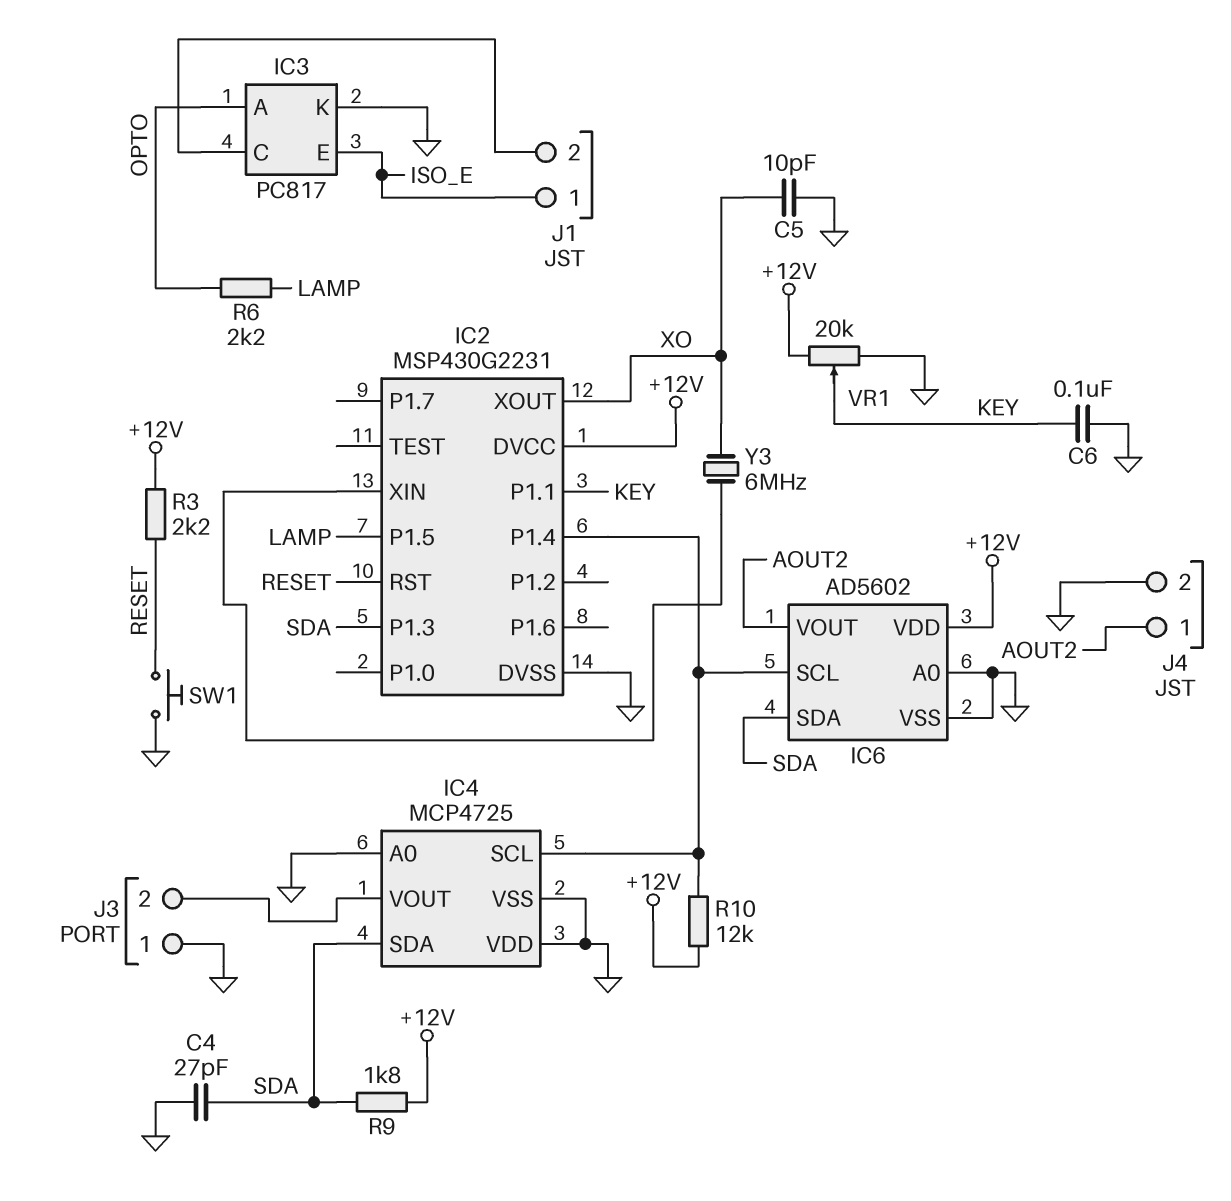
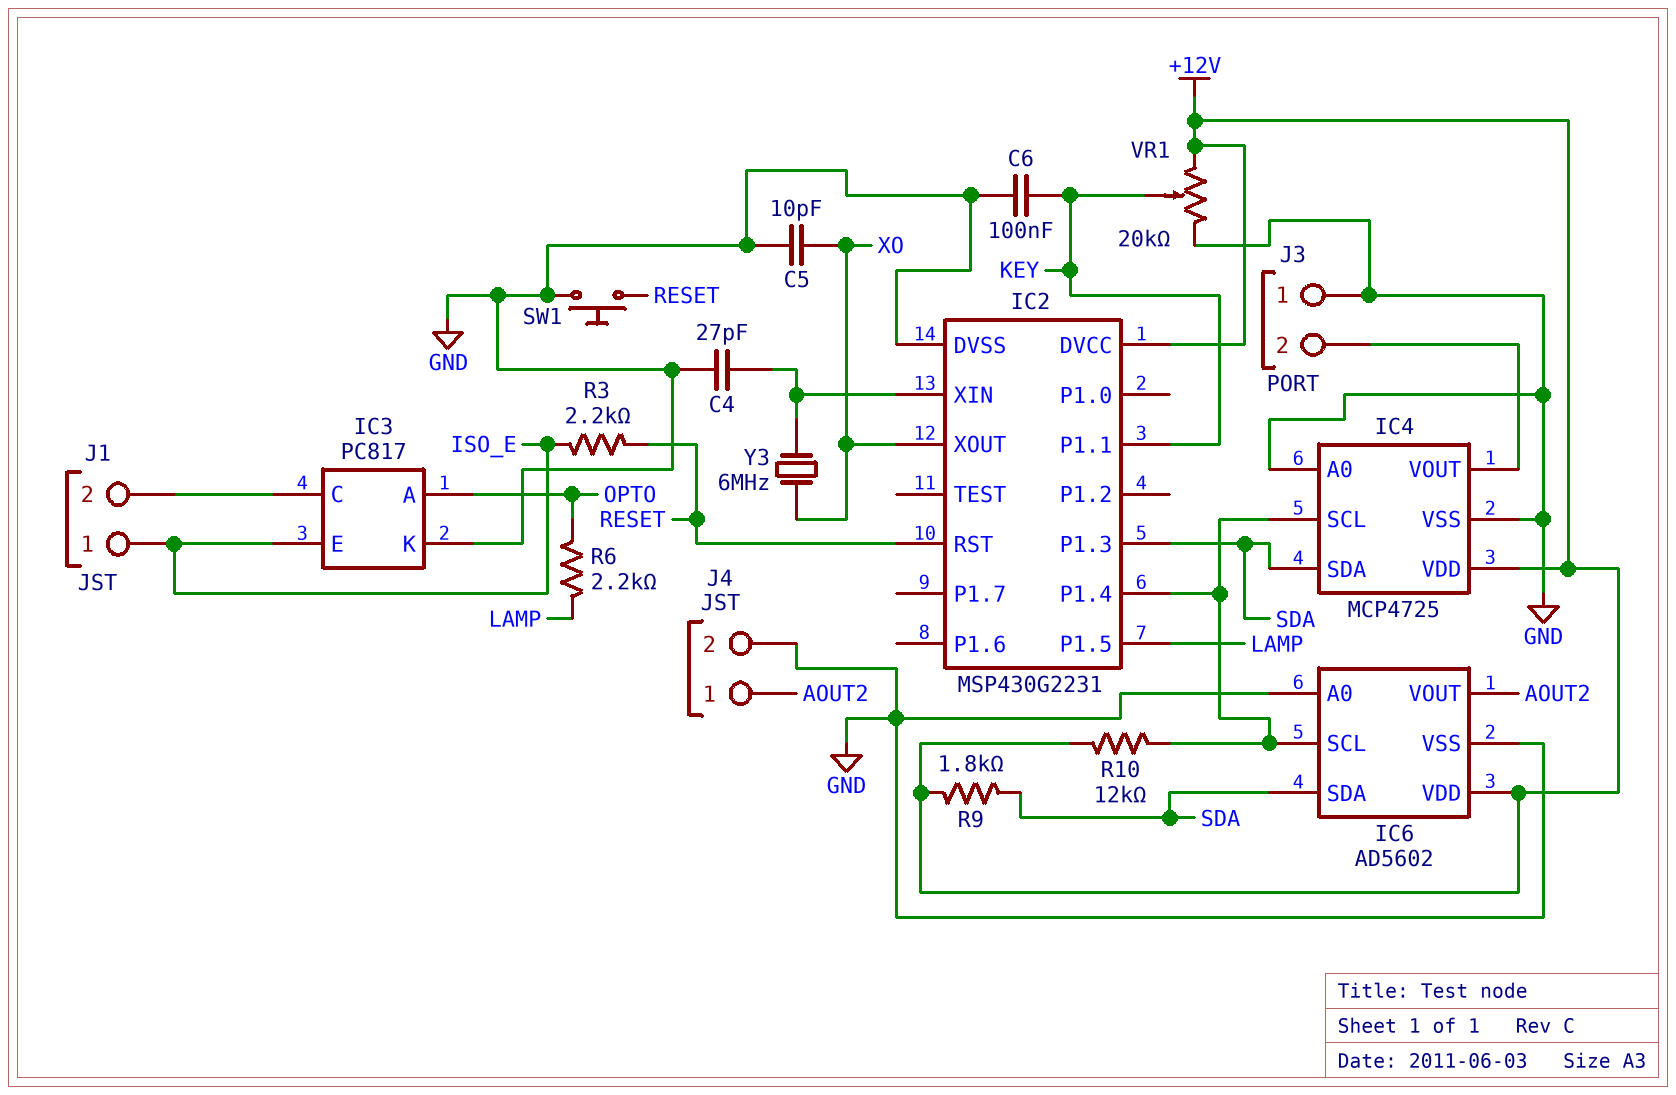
C4: 27pF (GND, SDA) -> 27pF (GND, IC2/XIN)
IC4 pin VDD: GND -> +12V
R3: 2.2k (+12V, RESET) -> 2.2k (ISO_E, RESET)

